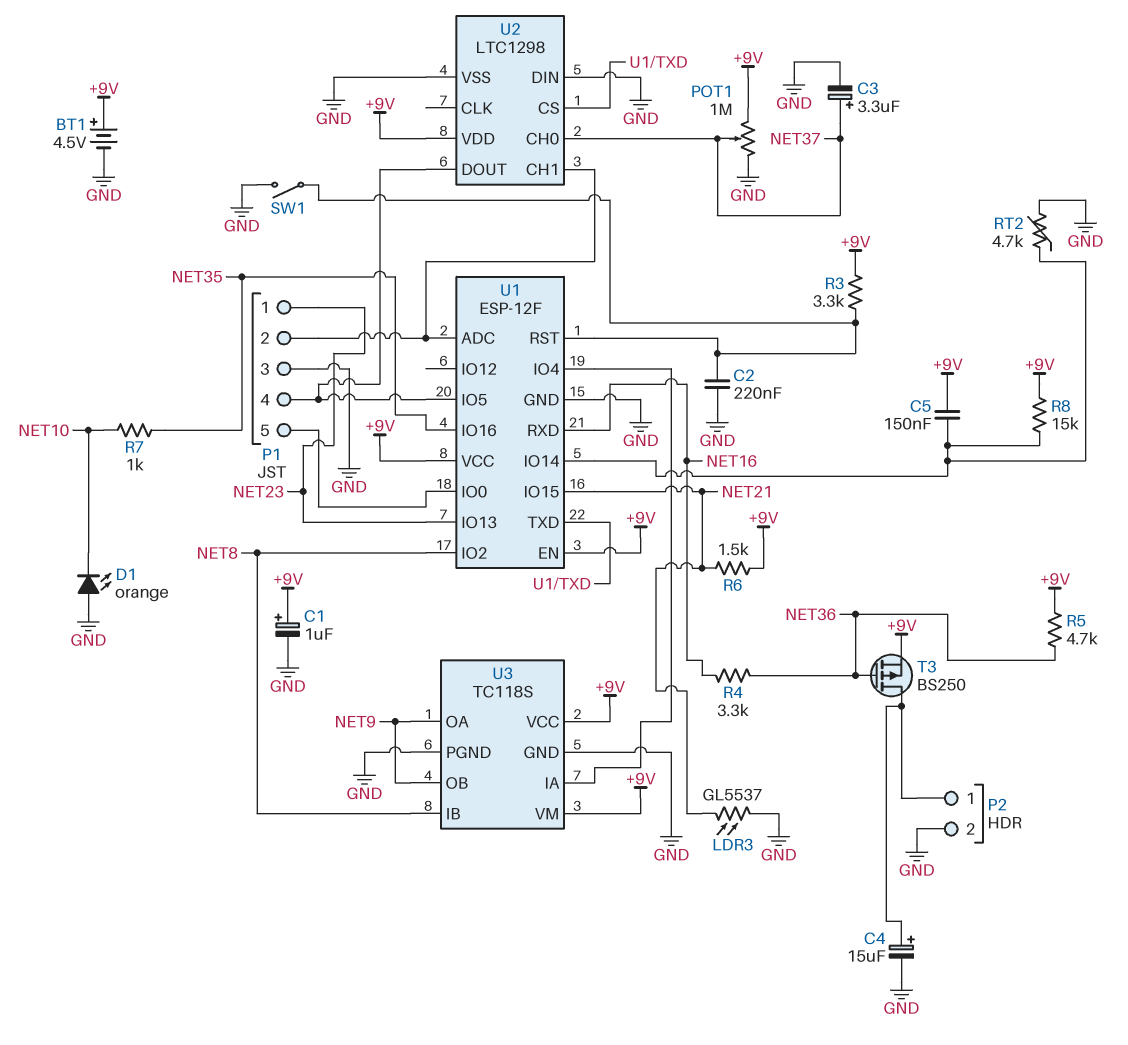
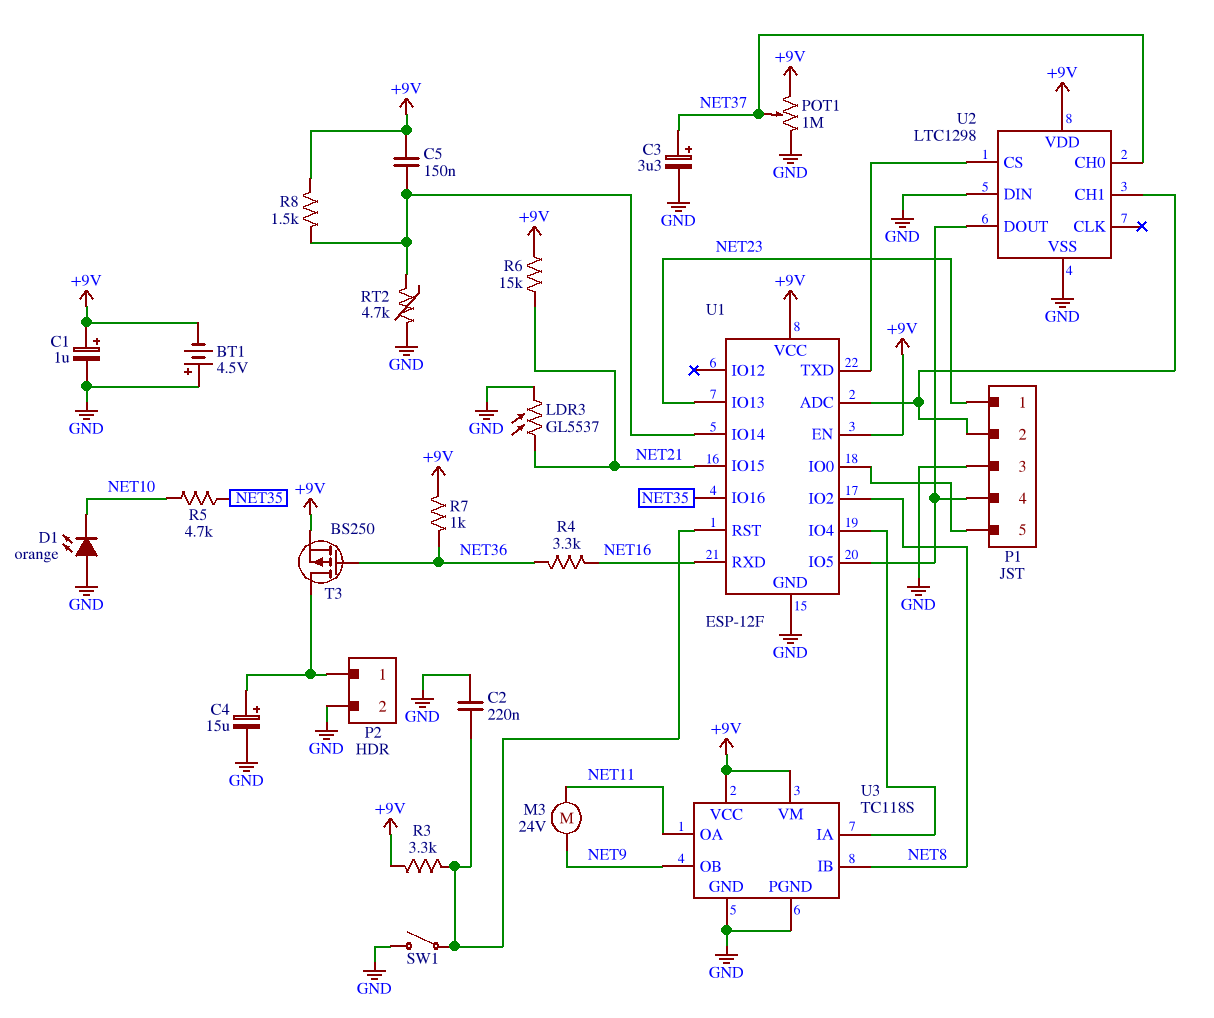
BT1: 4.5V (plus +9V, minus GND) -> 4.5V (plus GND, minus +9V)
M3: none -> motor 24V (NET9, NET11)
R5: 4.7k (+9V, NET36) -> 4.7k (NET10, NET35)
R6: 1.5k (+9V, NET21) -> 15k (+9V, NET21)
R7: 1k (NET10, NET35) -> 1k (+9V, NET36)
R8: 15k (+9V, U1/IO14) -> 1.5k (+9V, U1/IO14)
U3 pin OA: NET9 -> NET11

